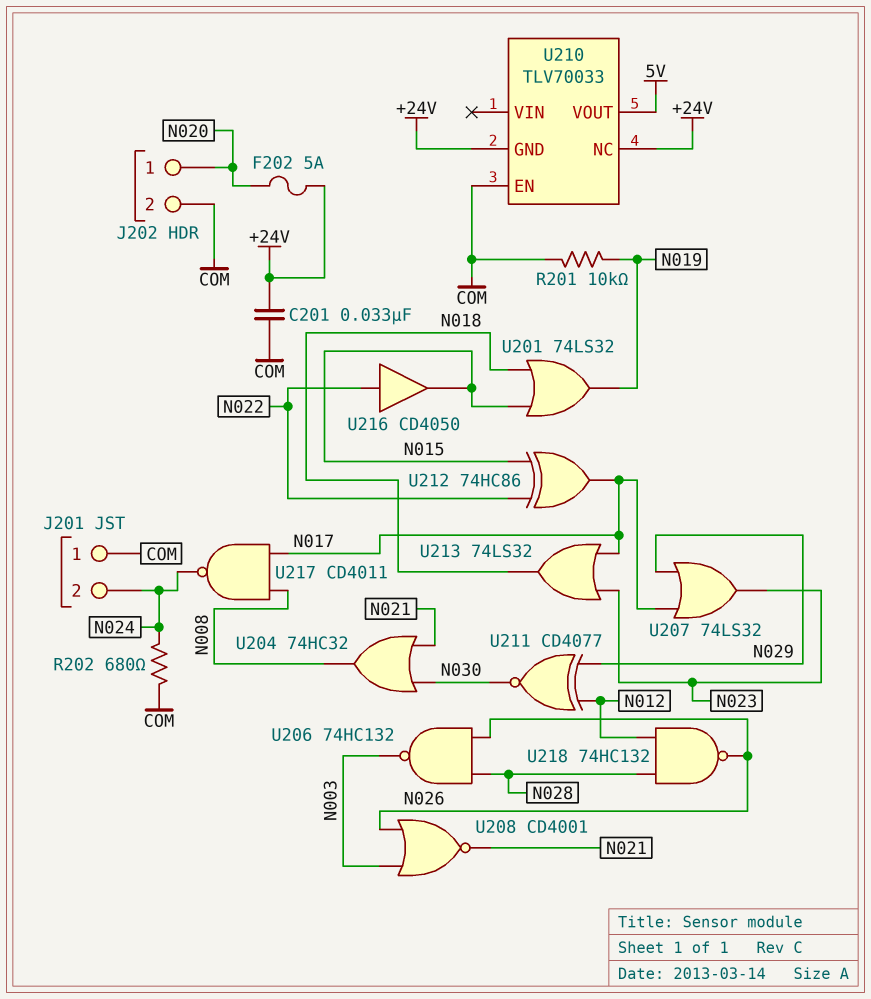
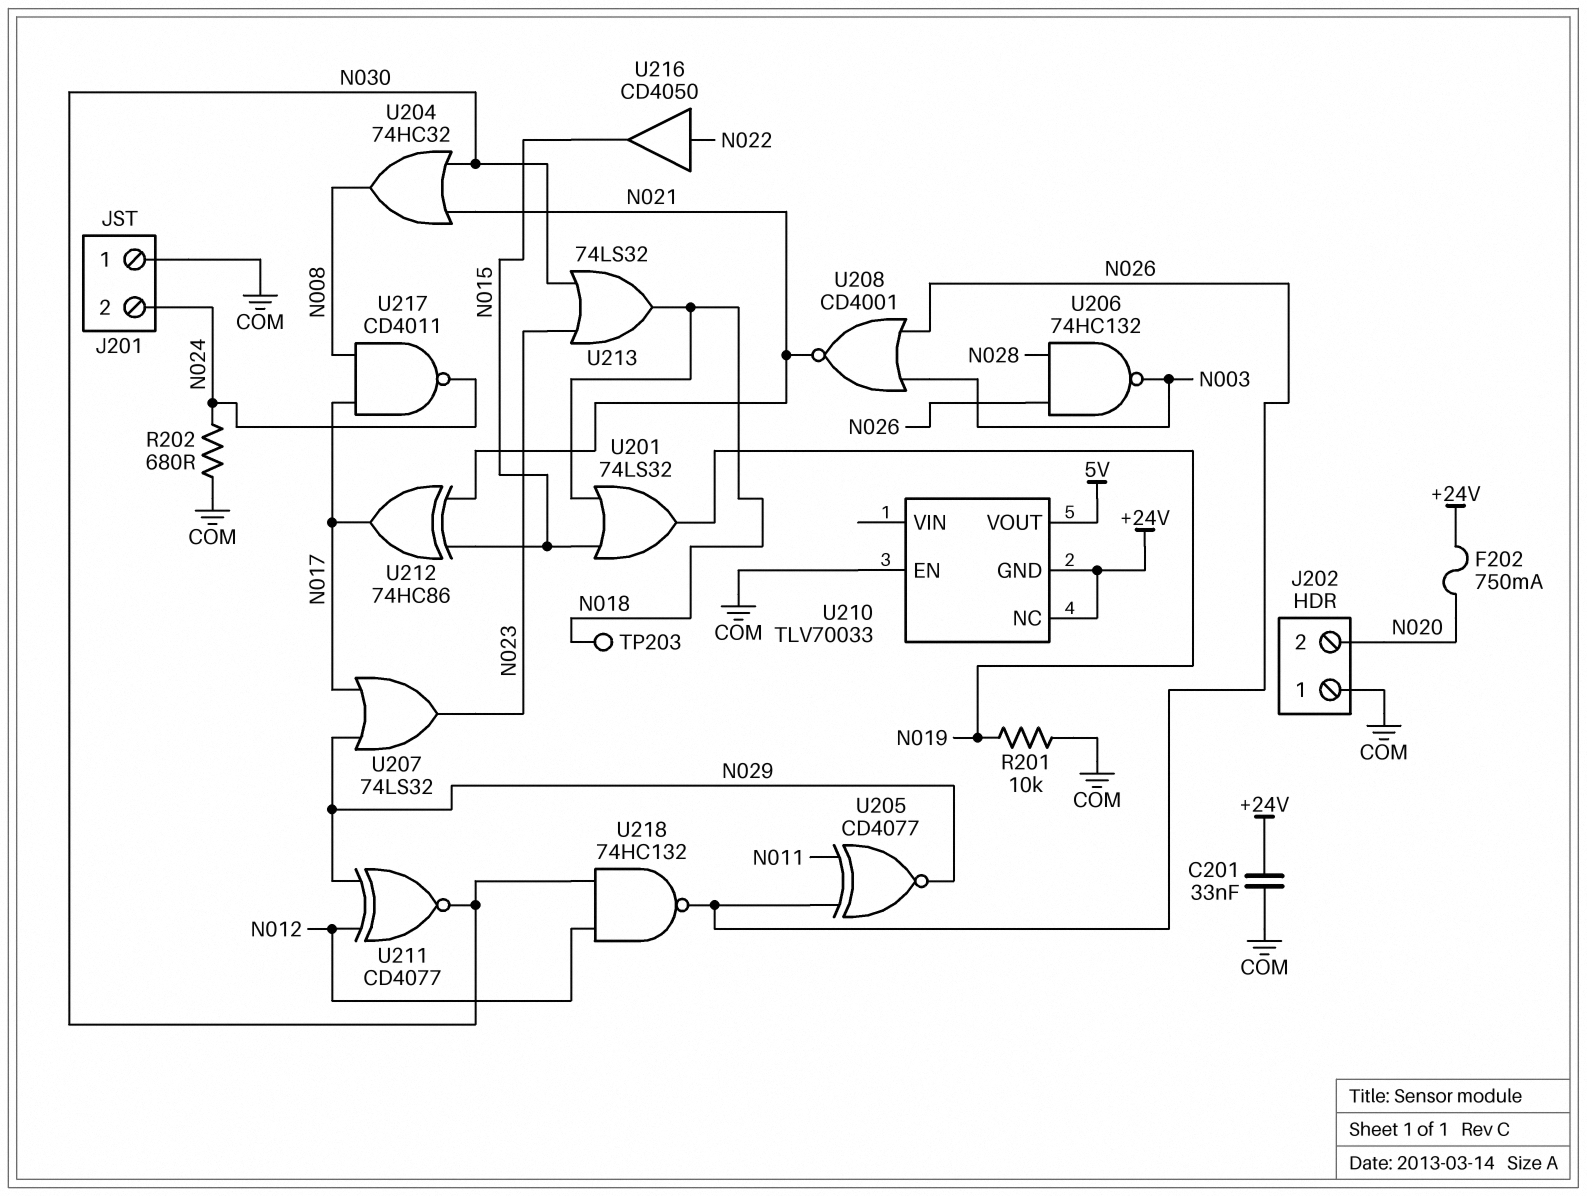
F202: 5A (+24V, N020) -> 750mA (+24V, N020)
J202 pin 1: N020 -> COM
J202 pin 2: COM -> N020
TP203: none -> test point (N018)
U205: none -> XNOR CD4077 (in N011, in N026, out N029)
U212: XOR 74HC86 (in N015, in N022, out N017) -> XOR 74HC86 (in N015, in N021, out N017)
U213: OR 74LS32 (in N017, in N023, out N018) -> OR 74LS32 (in N023, in N030, out N018)
U218: NAND 74HC132 (in N012, in N028, out N026) -> NAND 74HC132 (in N012, in N030, out N026)

